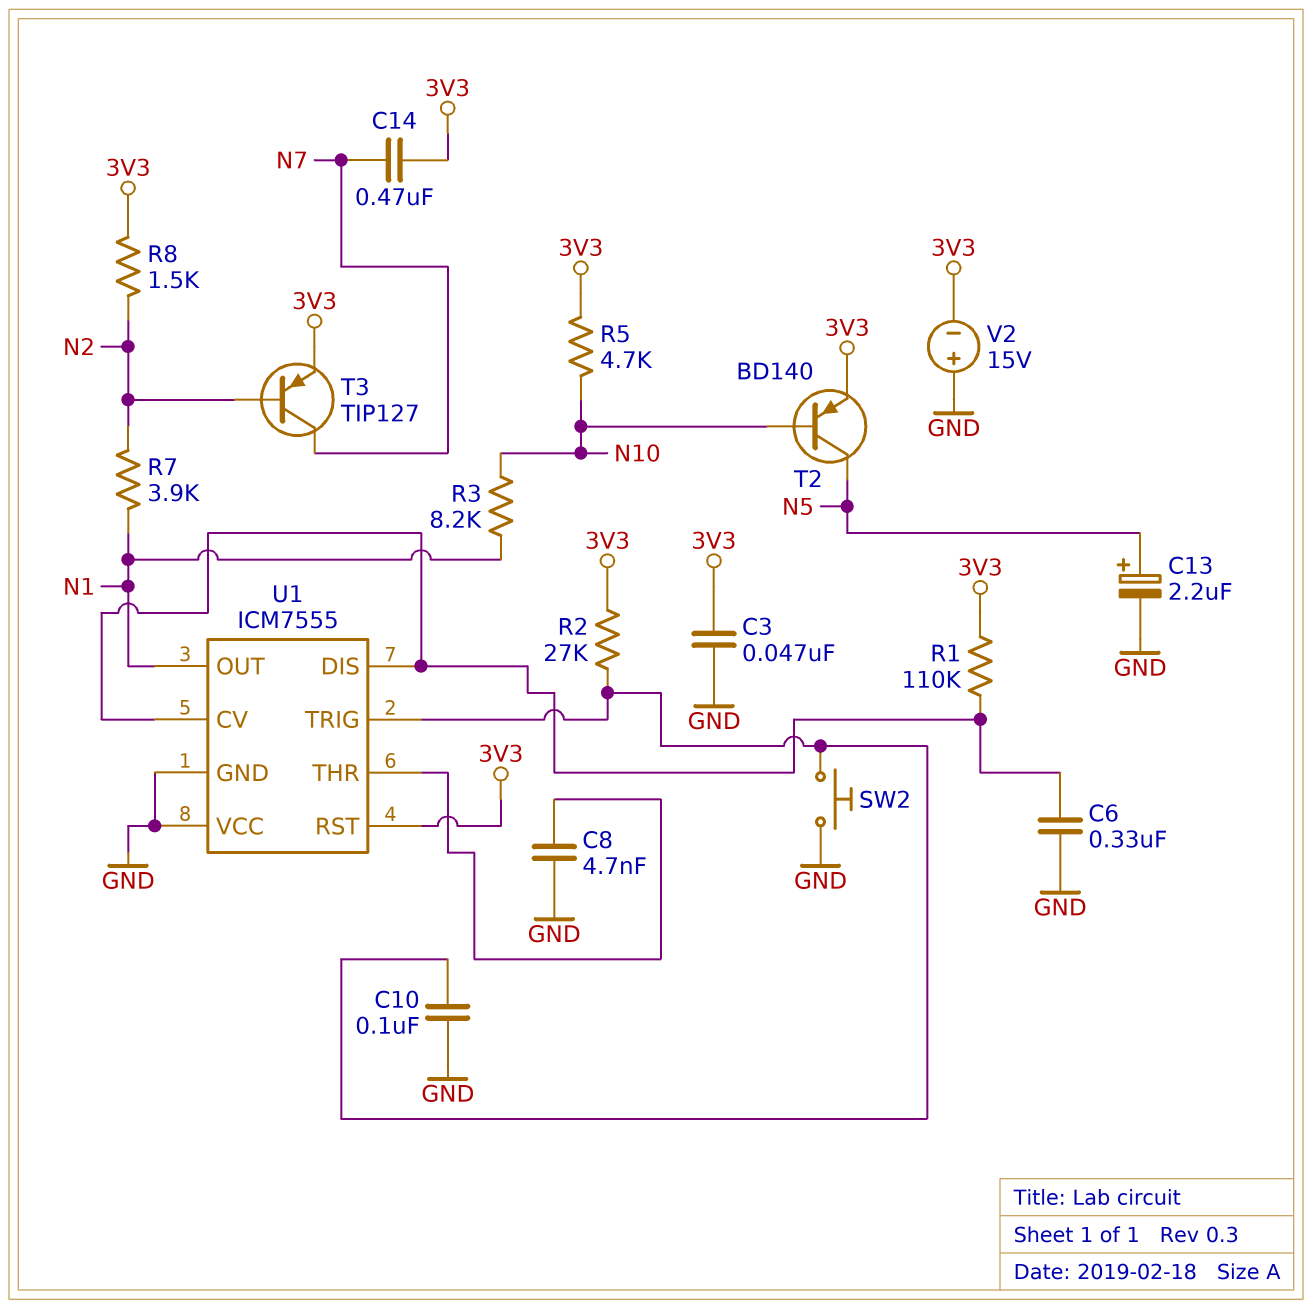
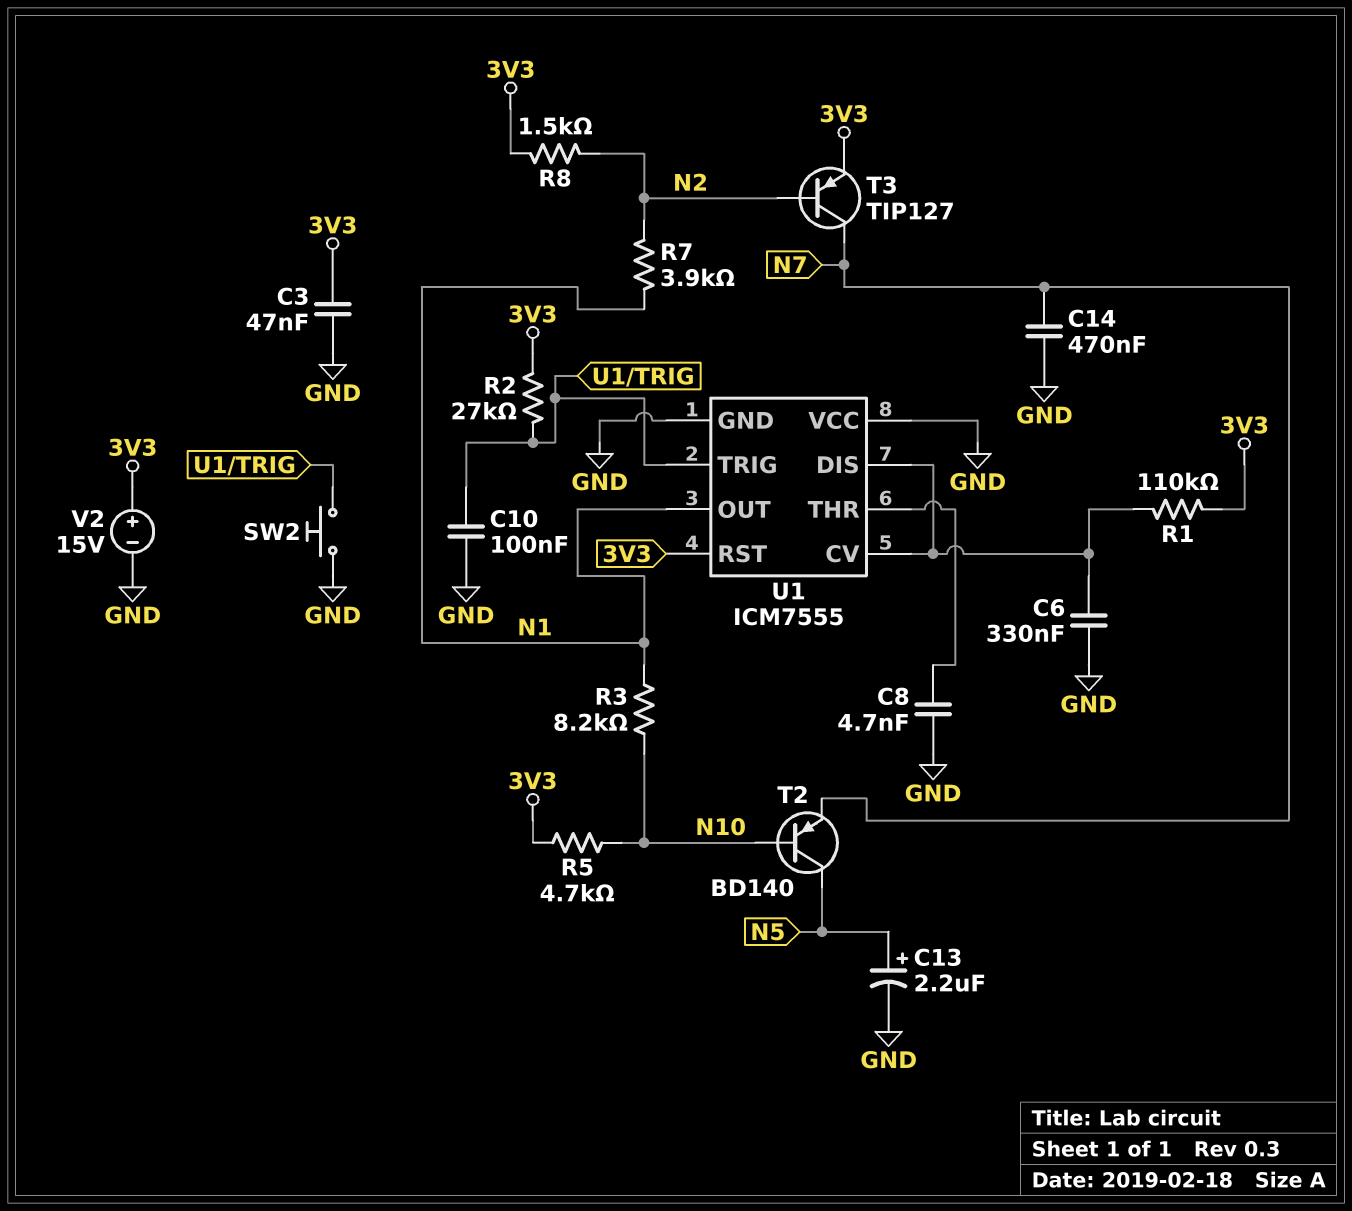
C14: 470nF (3V3, N7) -> 470nF (GND, N7)
T2: PNP BD140 (B N10, C N5, E 3V3) -> PNP BD140 (B N10, C N5, E N7)
V2: 15V (plus GND, minus 3V3) -> 15V (plus 3V3, minus GND)

